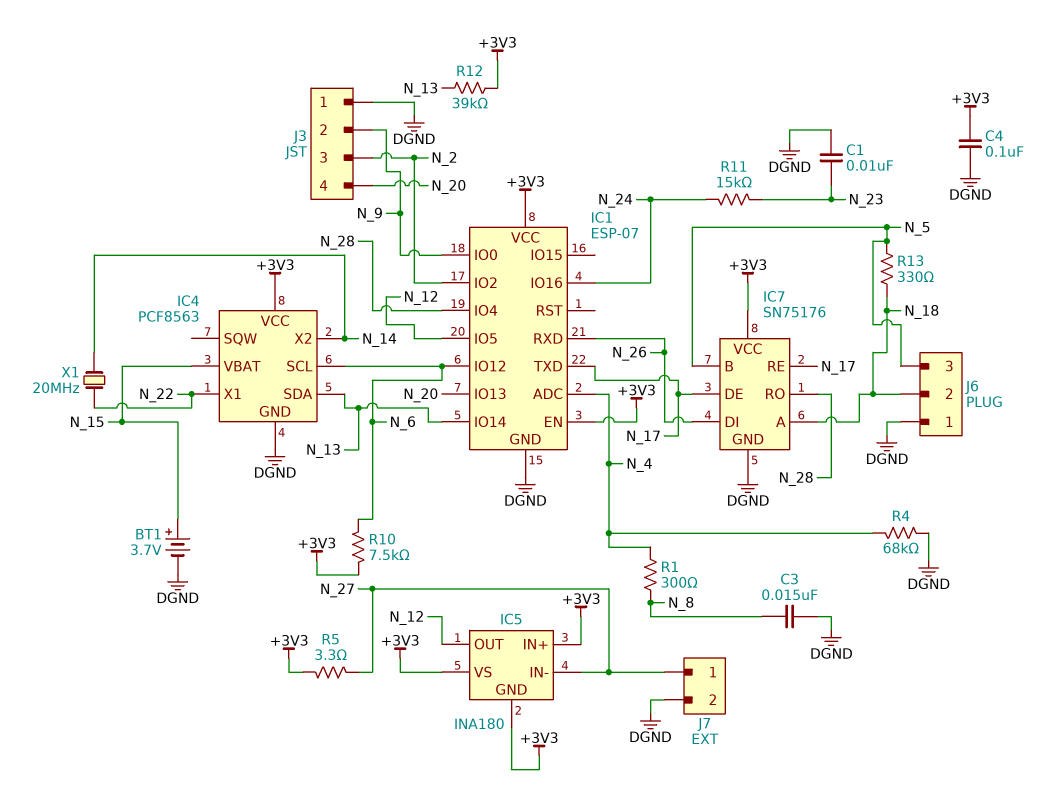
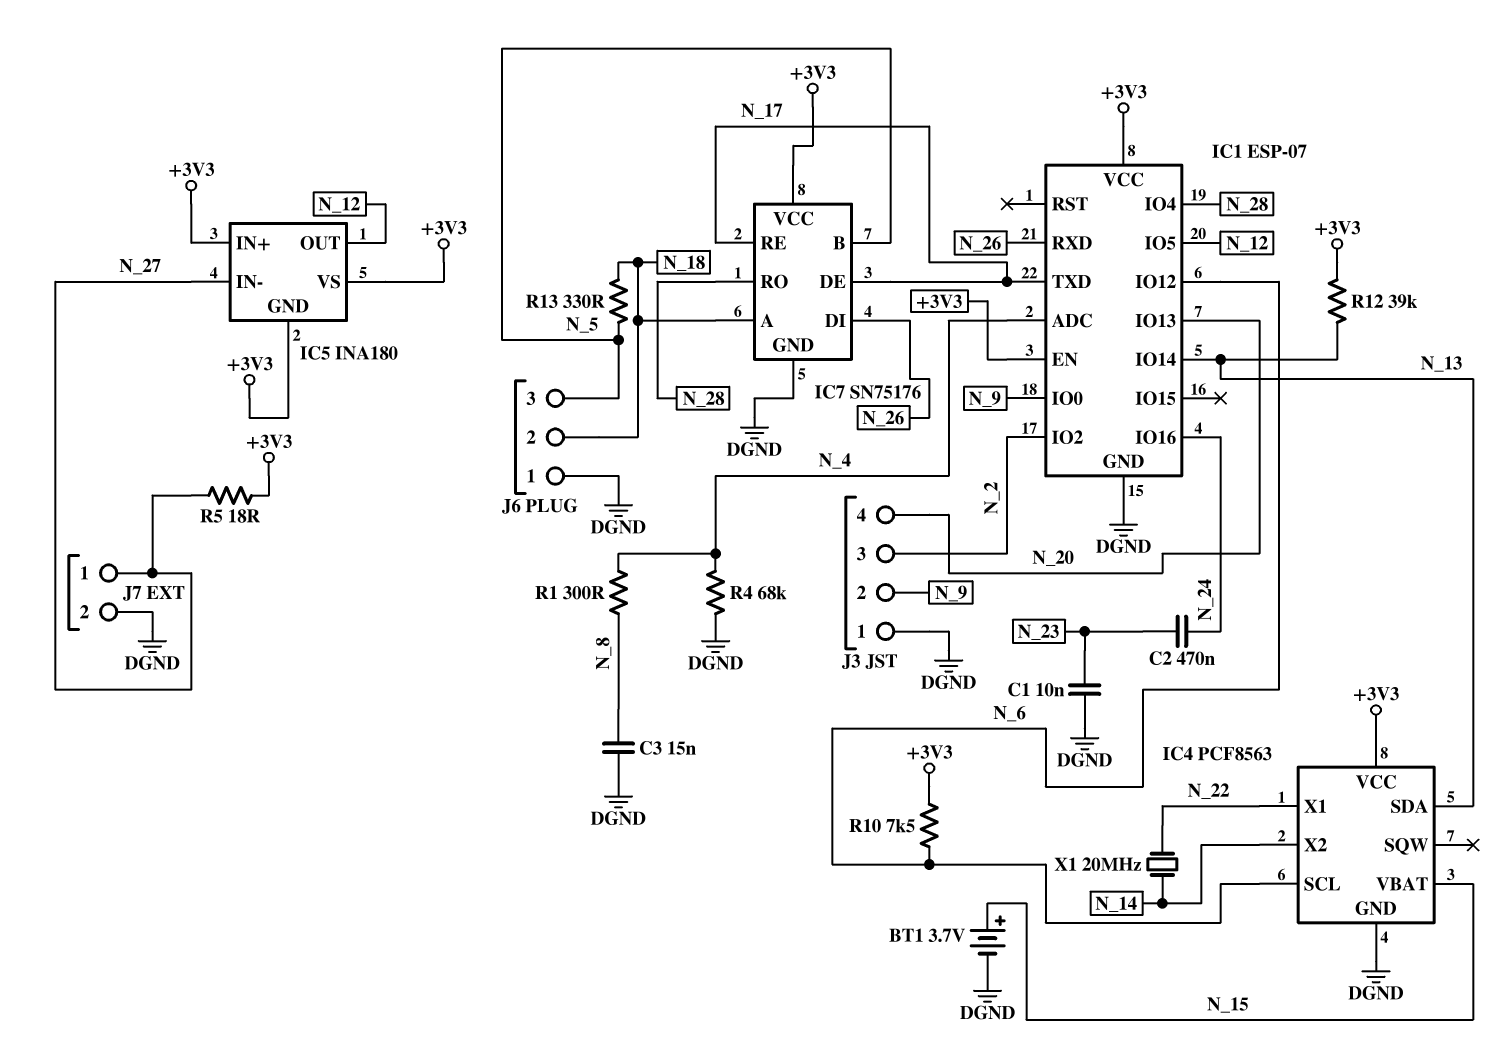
C2: none -> 470nF (N_23, N_24)
C4: 100nF (+3V3, DGND) -> none
R5: 3.3 (+3V3, N_27) -> 18 (+3V3, N_27)
R11: 15k (N_23, N_24) -> none

